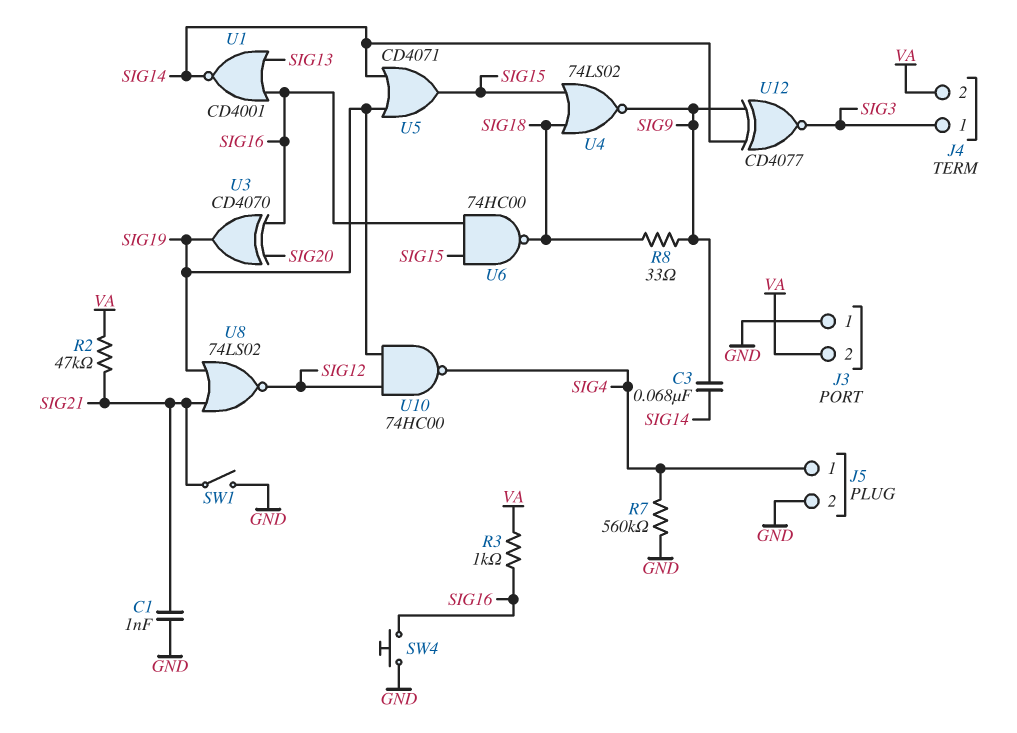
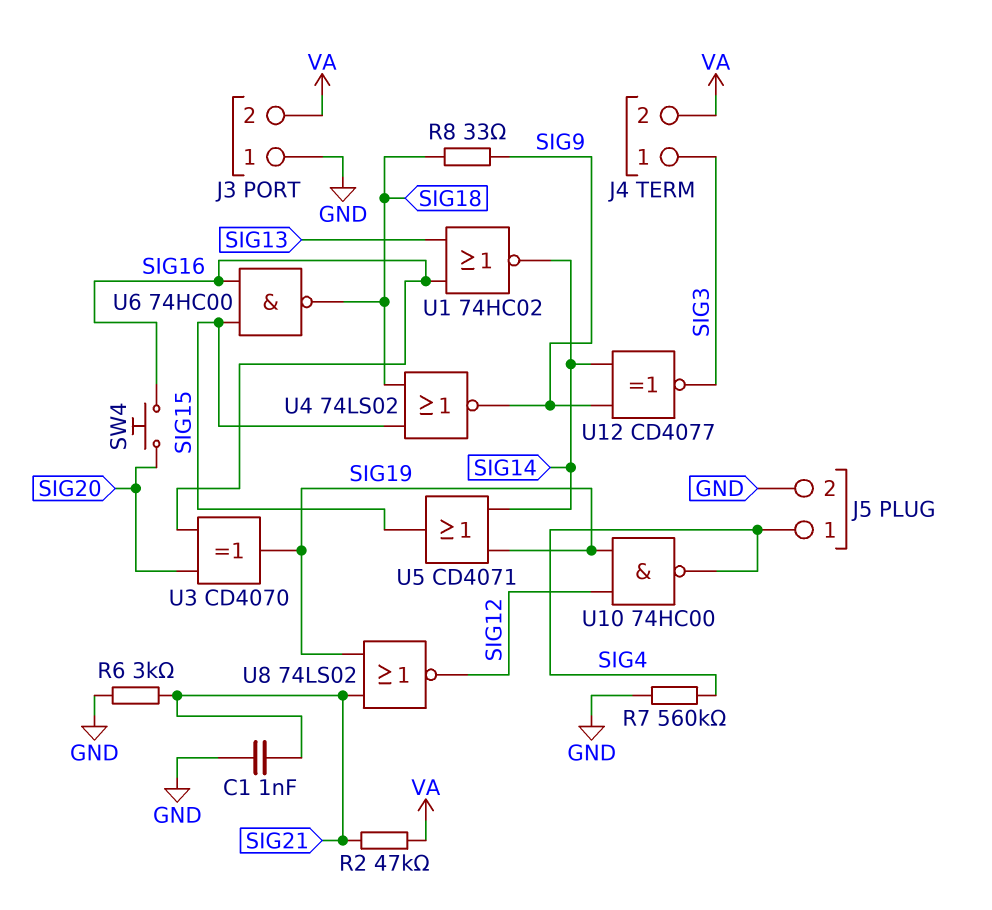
C3: 68nF (SIG9, SIG14) -> none
R3: 1k (SIG16, VA) -> none
R6: none -> 3k (GND, SIG21)
SW1: switch (GND, SIG21) -> none
SW4: button (GND, SIG16) -> button (SIG16, SIG20)
U1: NOR CD4001 (in SIG13, in SIG16, out SIG14) -> NOR 74HC02 (in SIG13, in SIG16, out SIG14)

